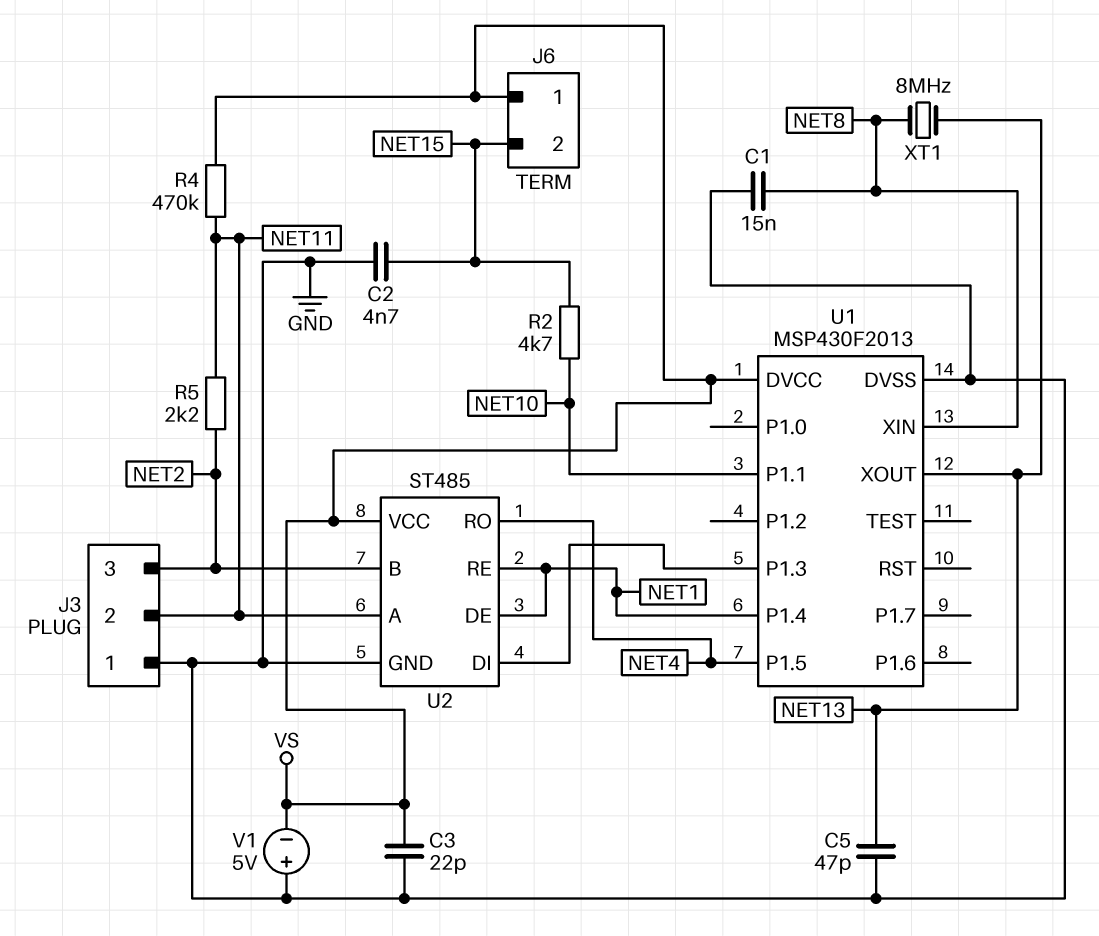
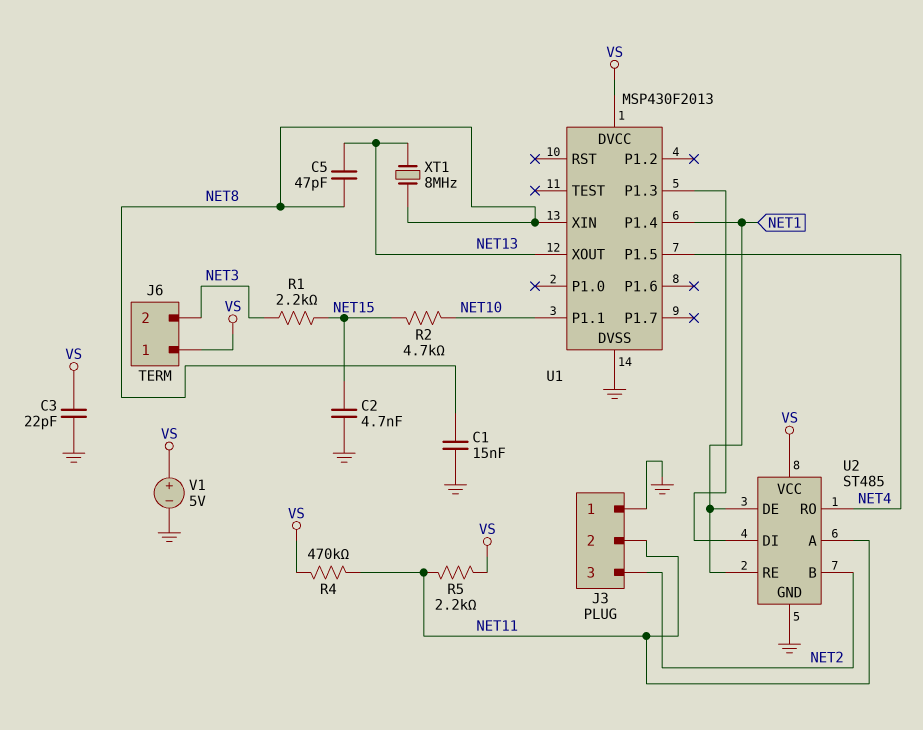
C5: 47pF (GND, NET13) -> 47pF (NET8, NET13)
J6 pin 2: NET15 -> NET3
R1: none -> 2.2k (NET3, NET15)
R5: 2.2k (NET2, NET11) -> 2.2k (NET11, VS)
V1: 5V (plus GND, minus VS) -> 5V (plus VS, minus GND)

